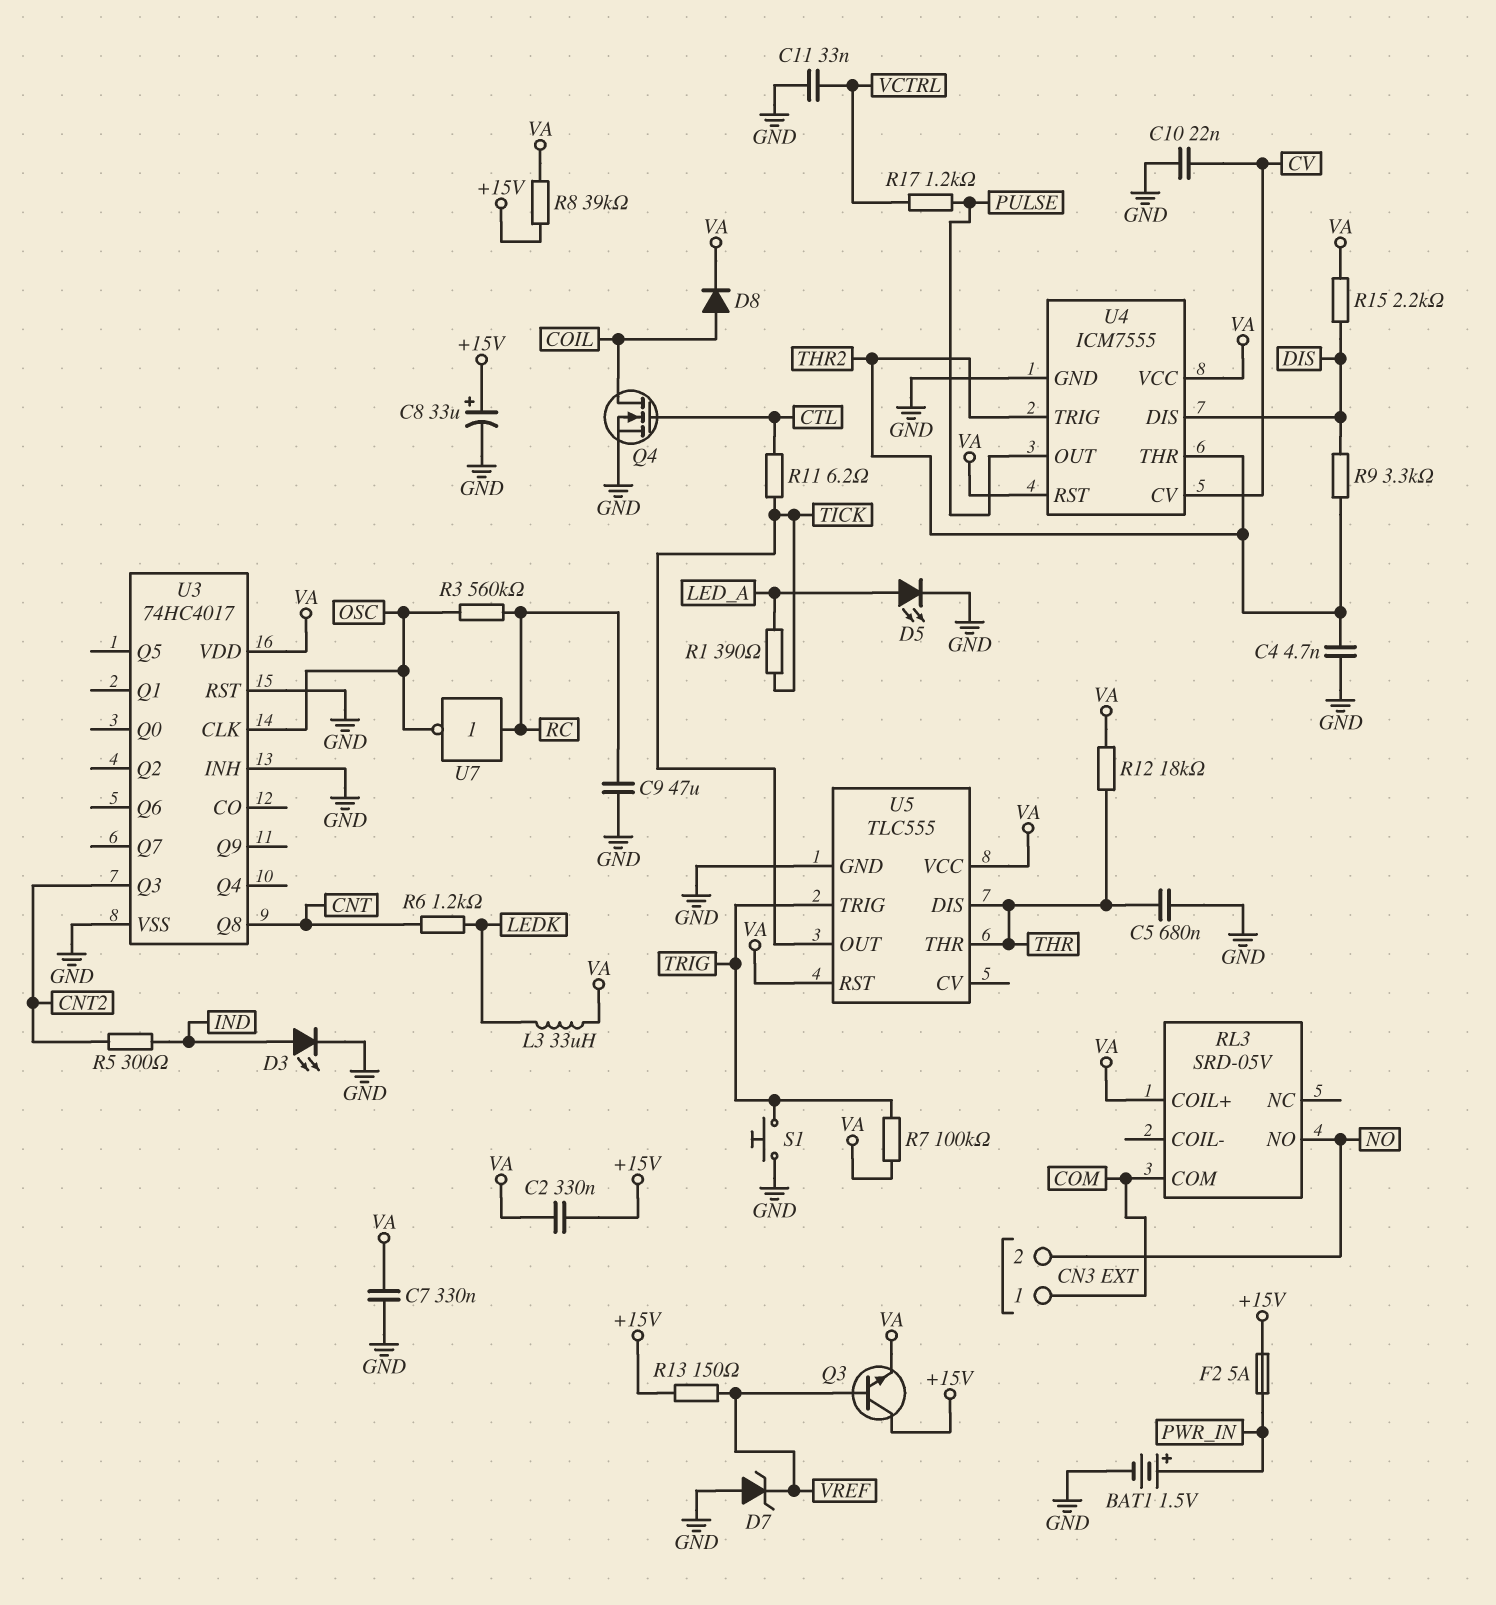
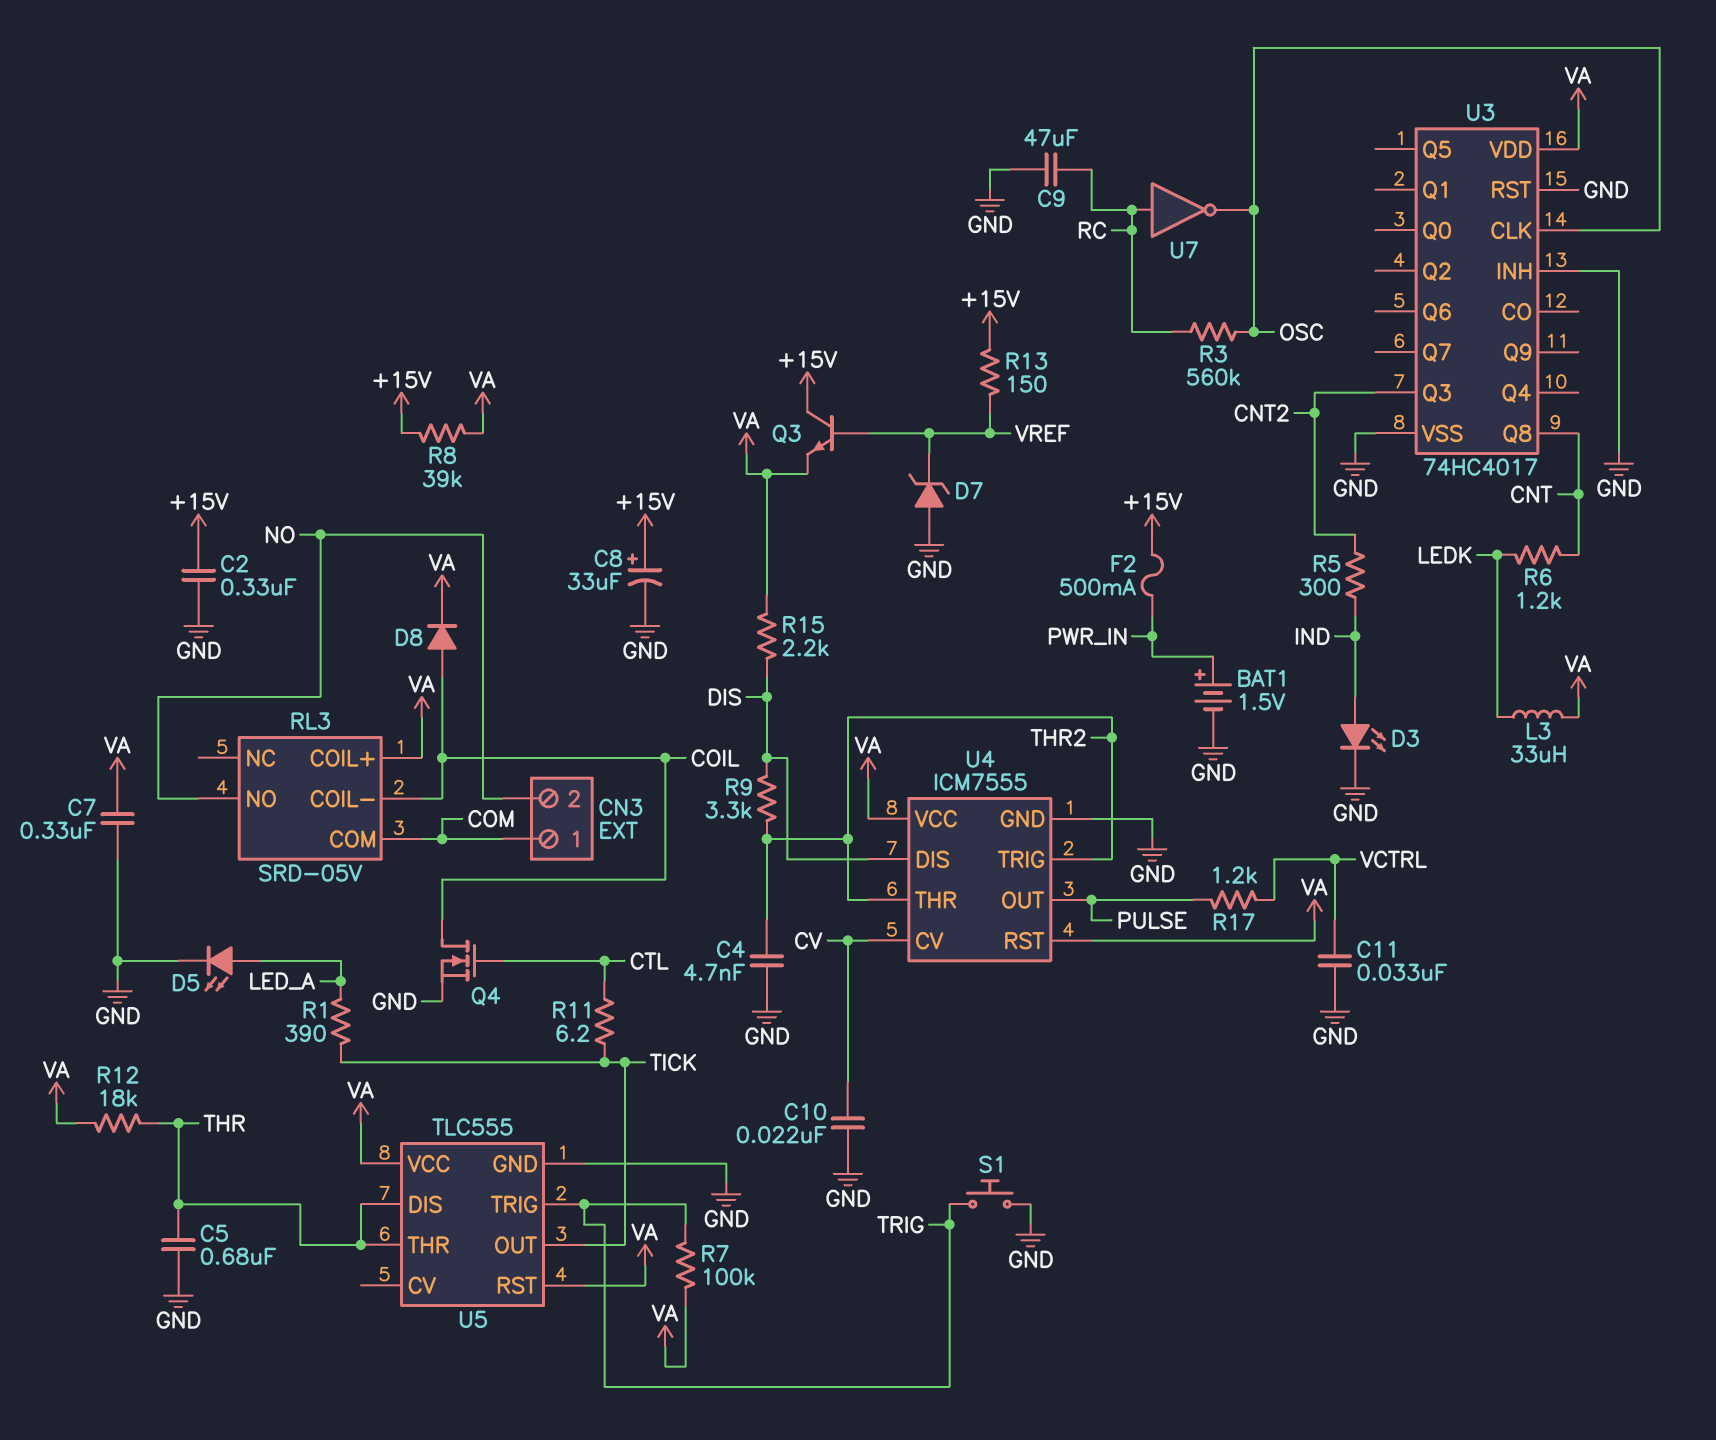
C2: 330nF (+15V, VA) -> 330nF (+15V, GND)
F2: 5A (+15V, PWR_IN) -> 500mA (+15V, PWR_IN)
RL3 pin COIL-: none -> COIL

